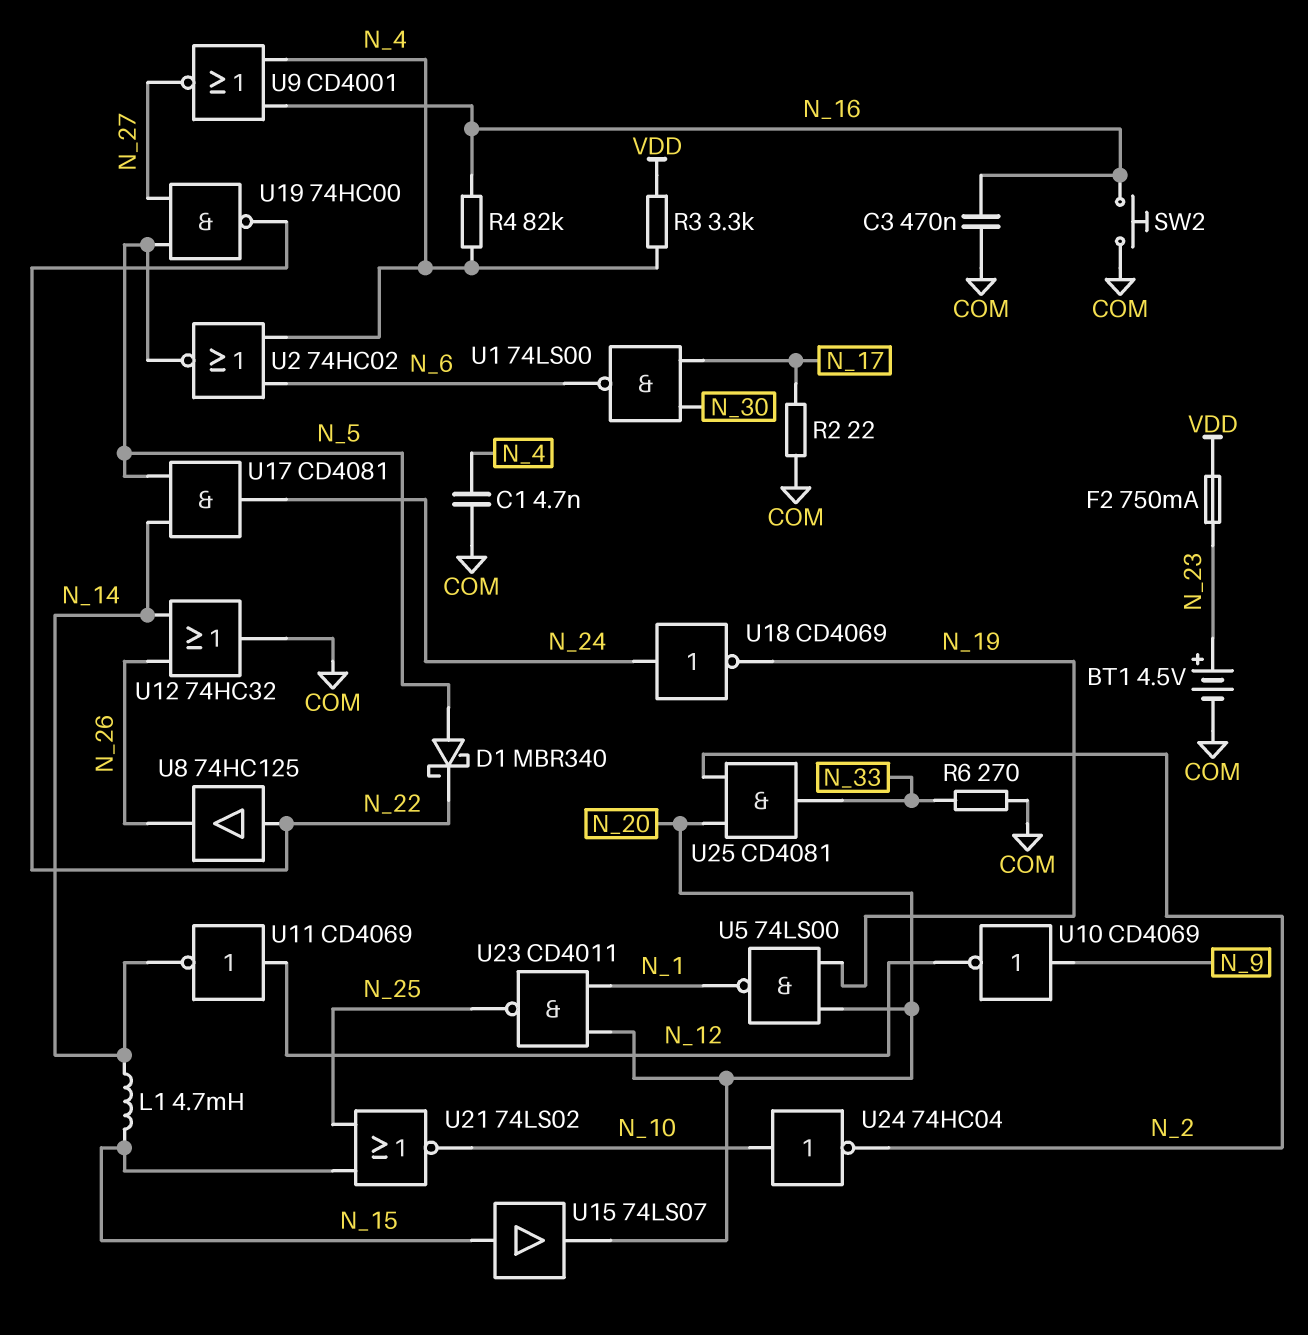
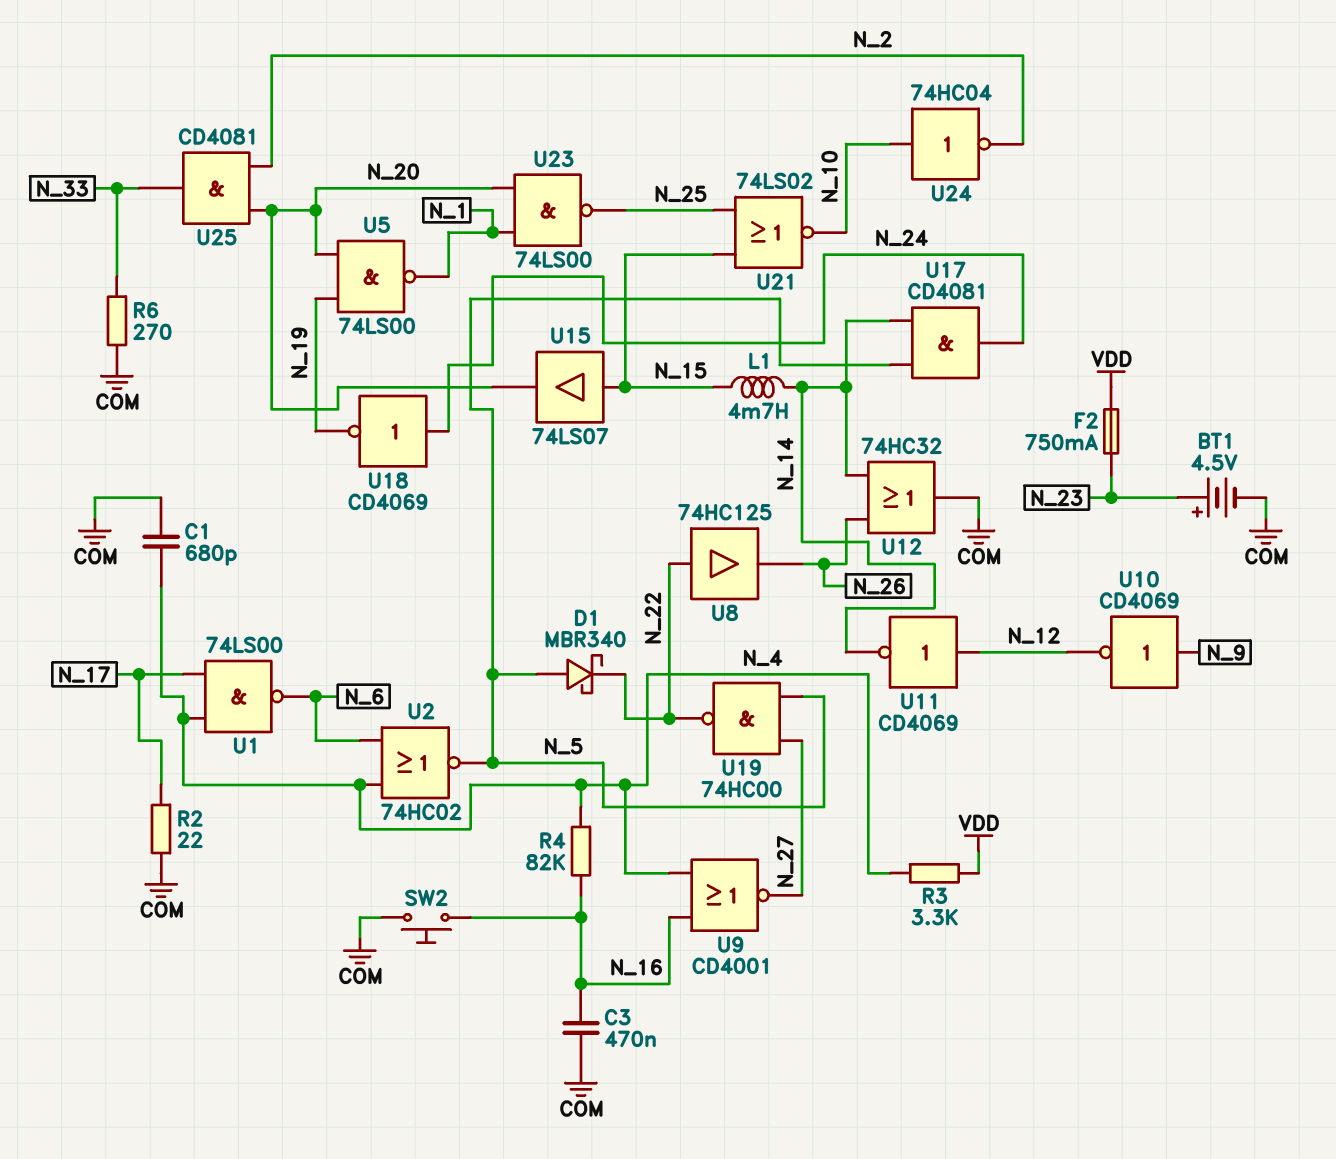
C1: 4.7nF (COM, N_4) -> 680pF (COM, N_4)
U1: NAND 74LS00 (in N_17, in N_30, out N_6) -> NAND 74LS00 (in N_4, in N_17, out N_6)
U23: NAND CD4011 (in N_1, in N_20, out N_25) -> NAND 74LS00 (in N_1, in N_20, out N_25)

